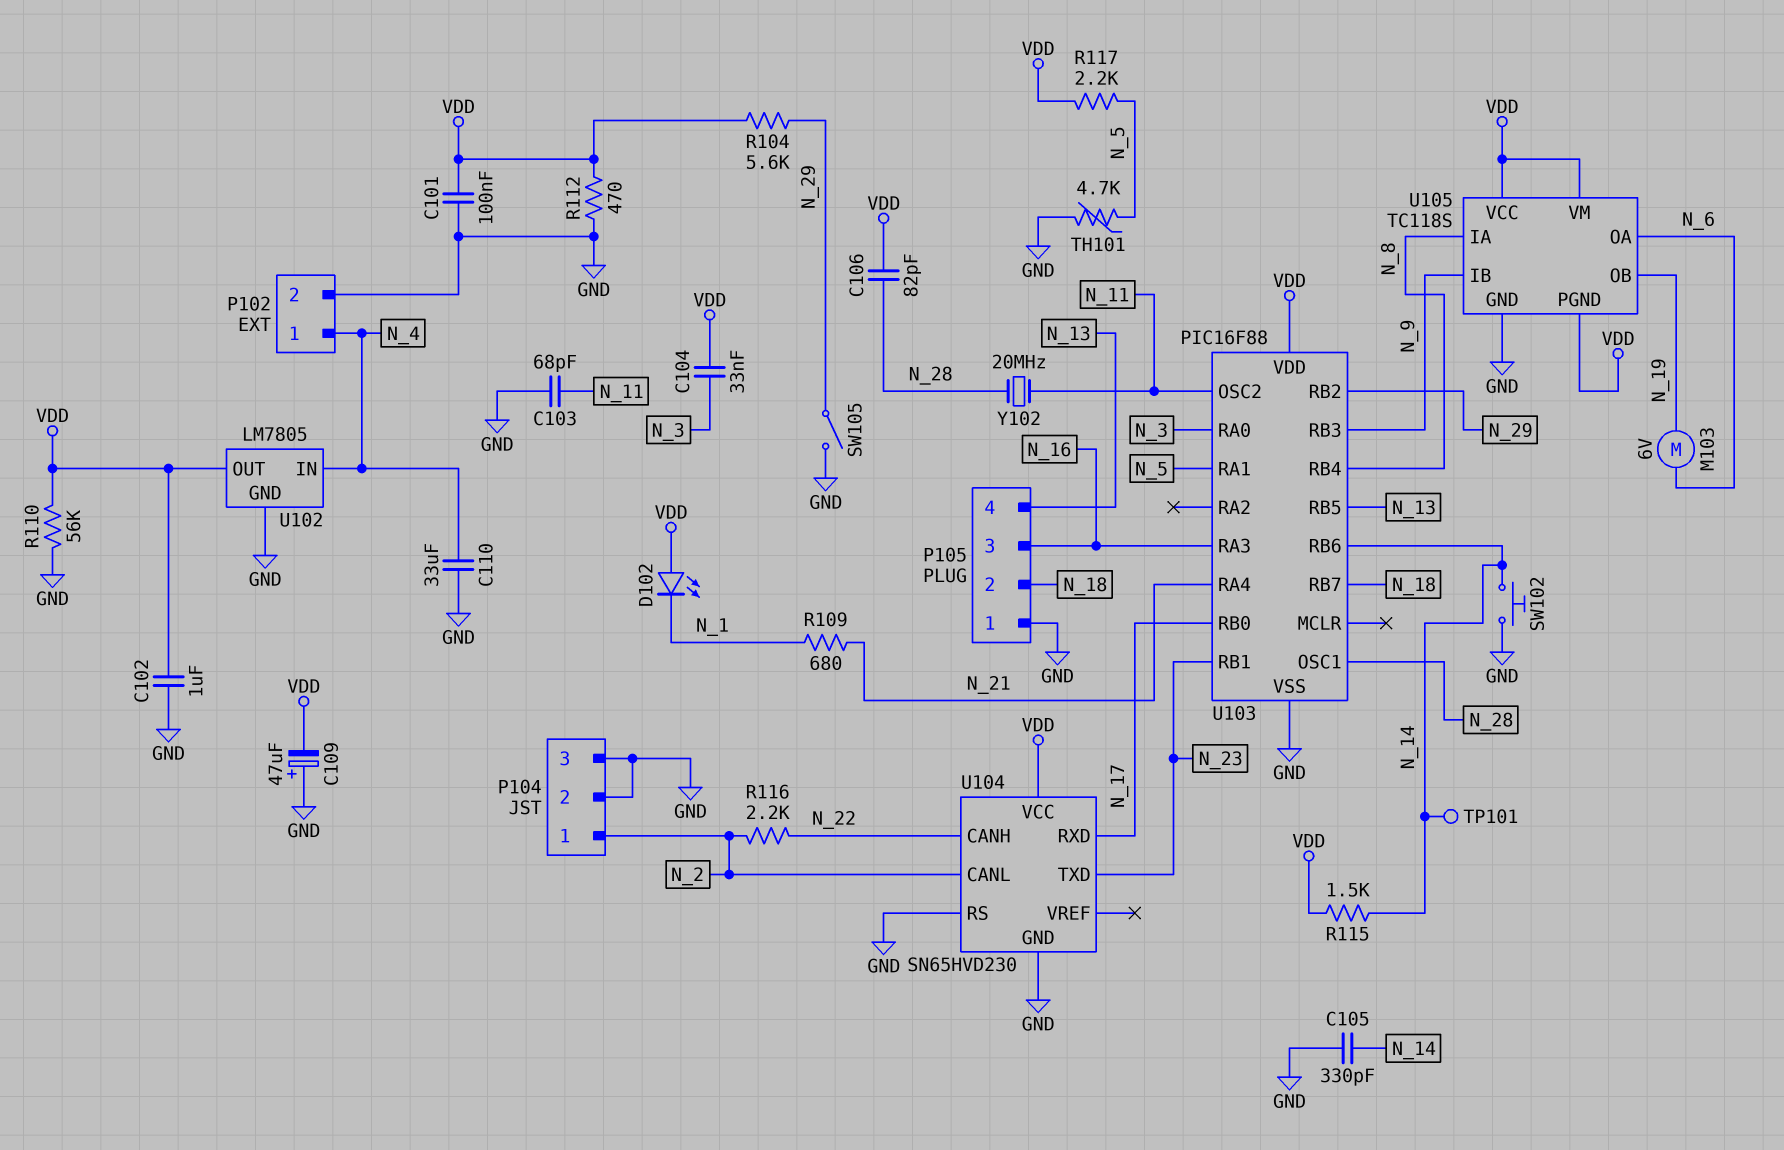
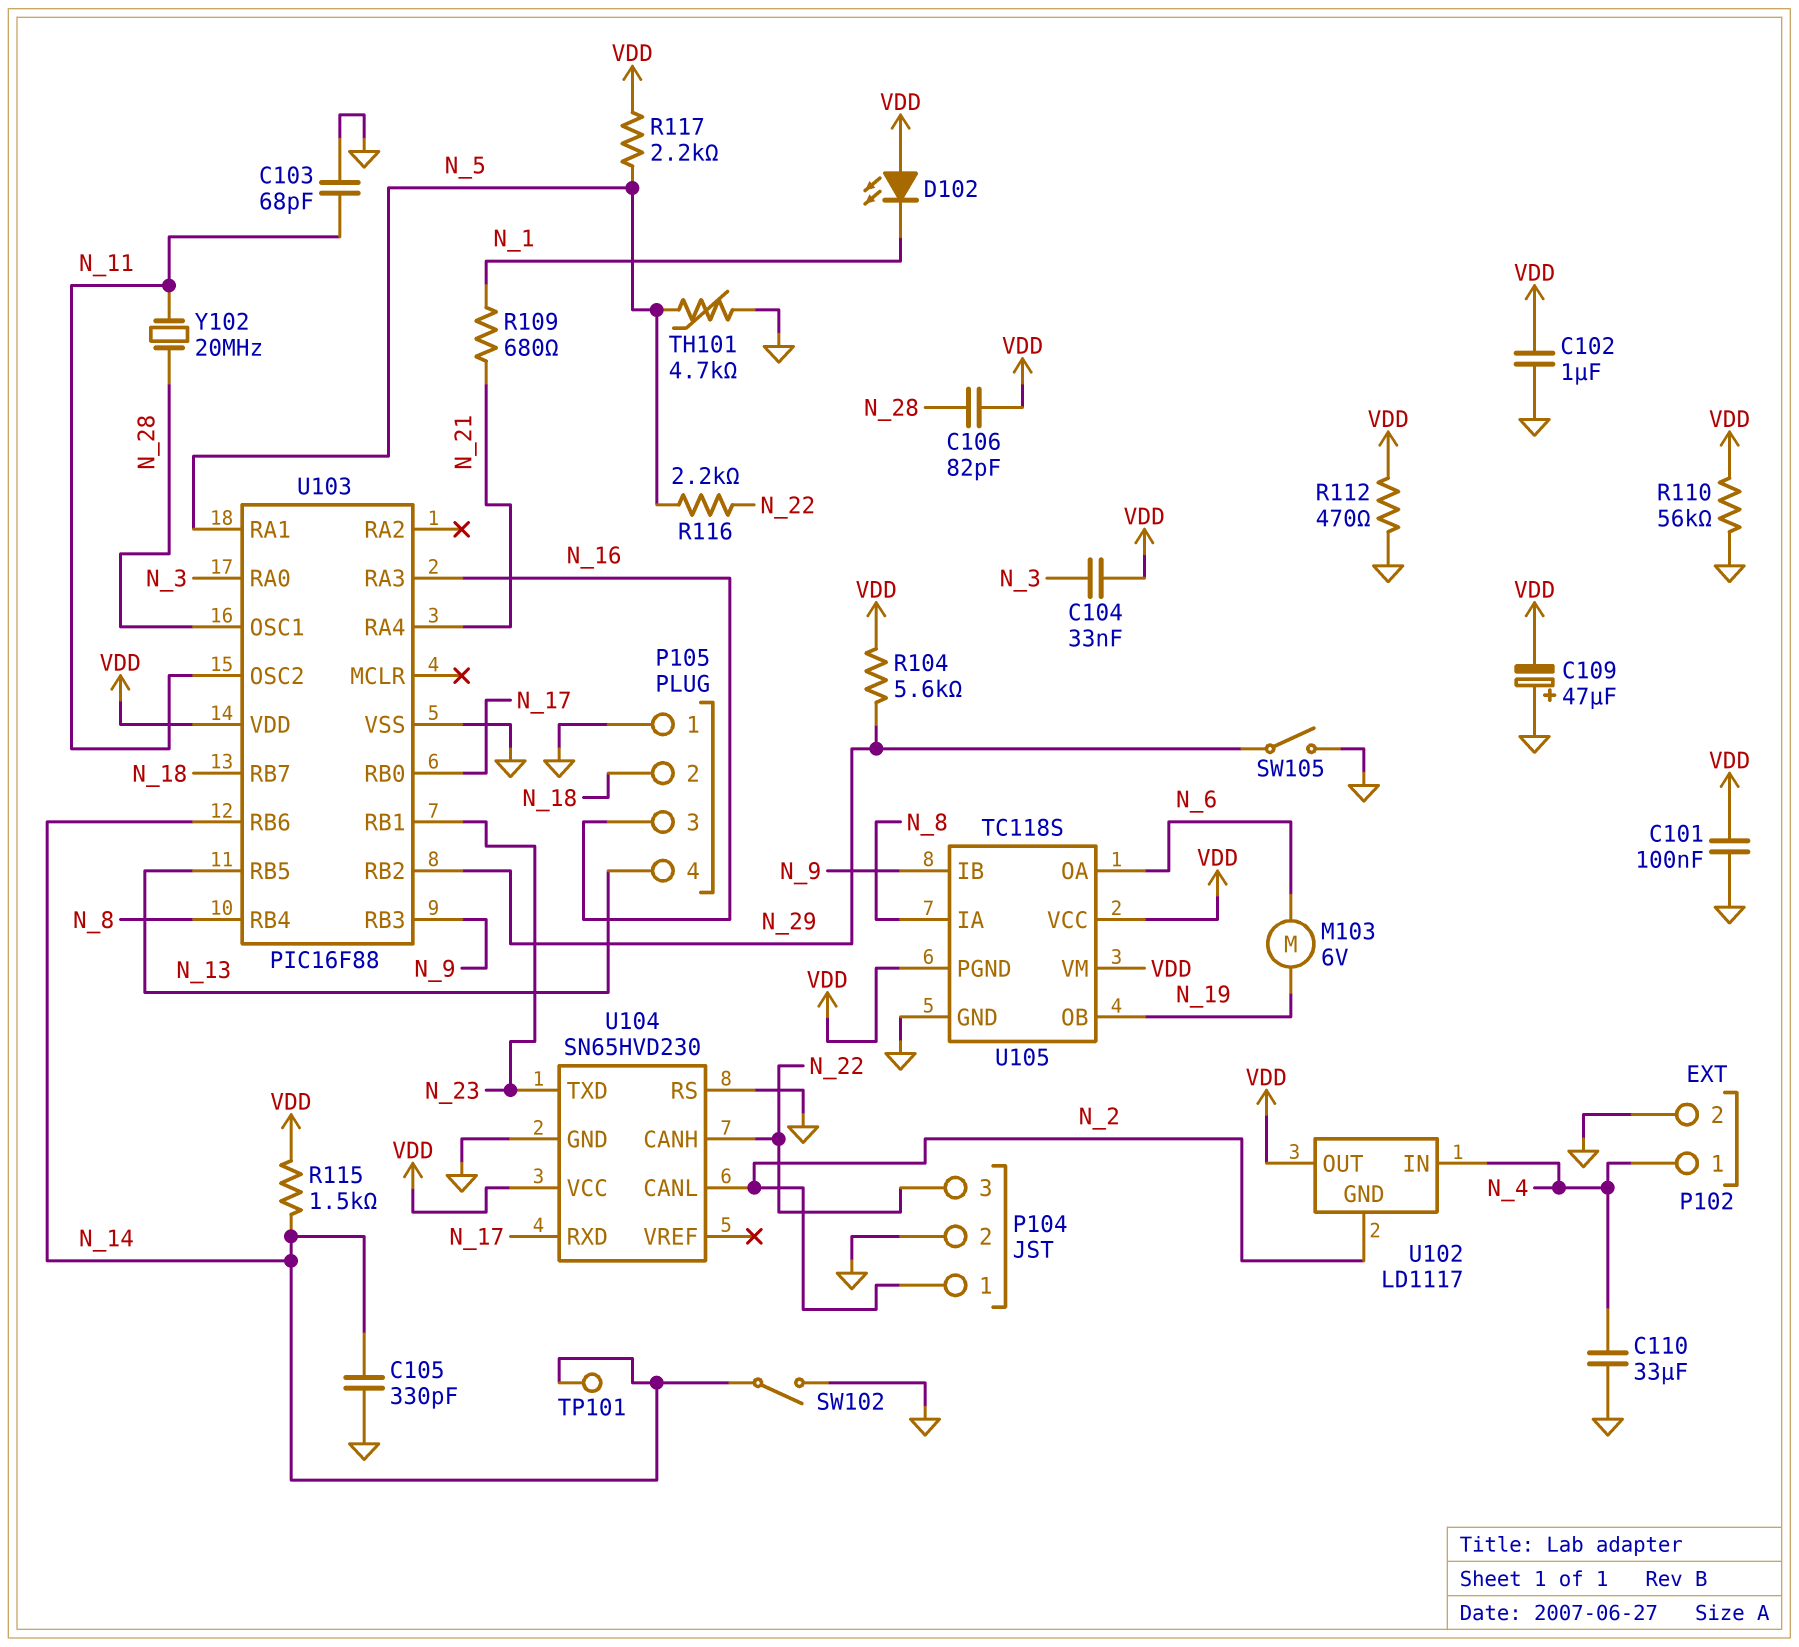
P104 pin 3: GND -> N_22
R116: 2.2k (N_2, N_22) -> 2.2k (N_5, N_22)
SW102: button (GND, N_14) -> switch (GND, N_14)
U102: LM7805 -> LD1117
U102 pin GND: GND -> N_2

